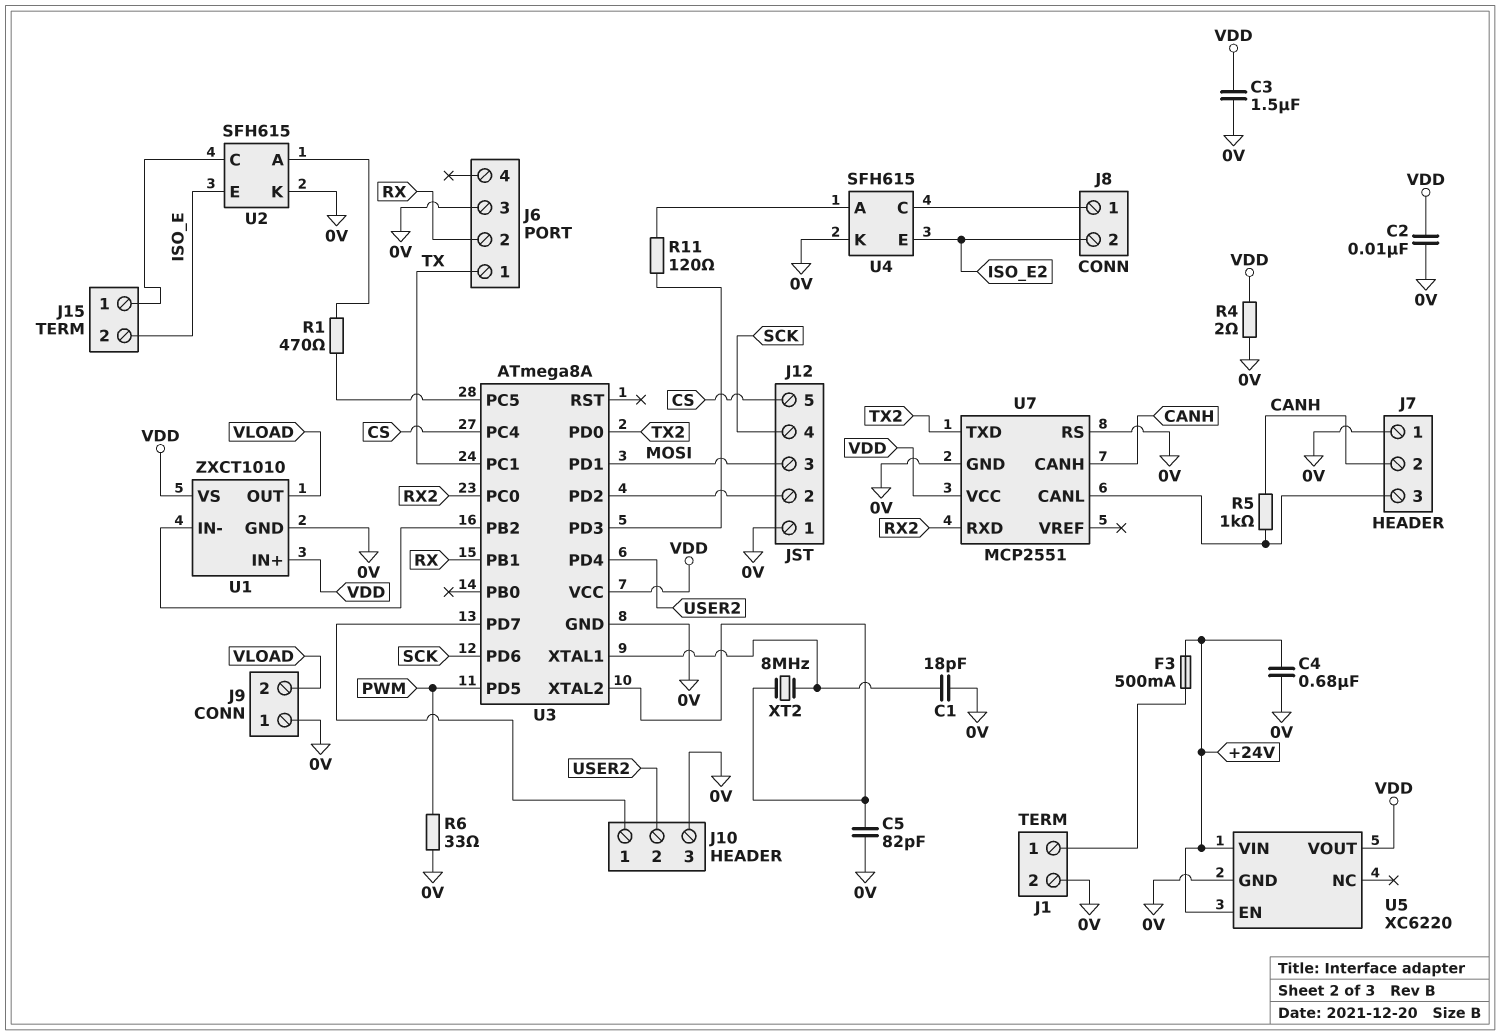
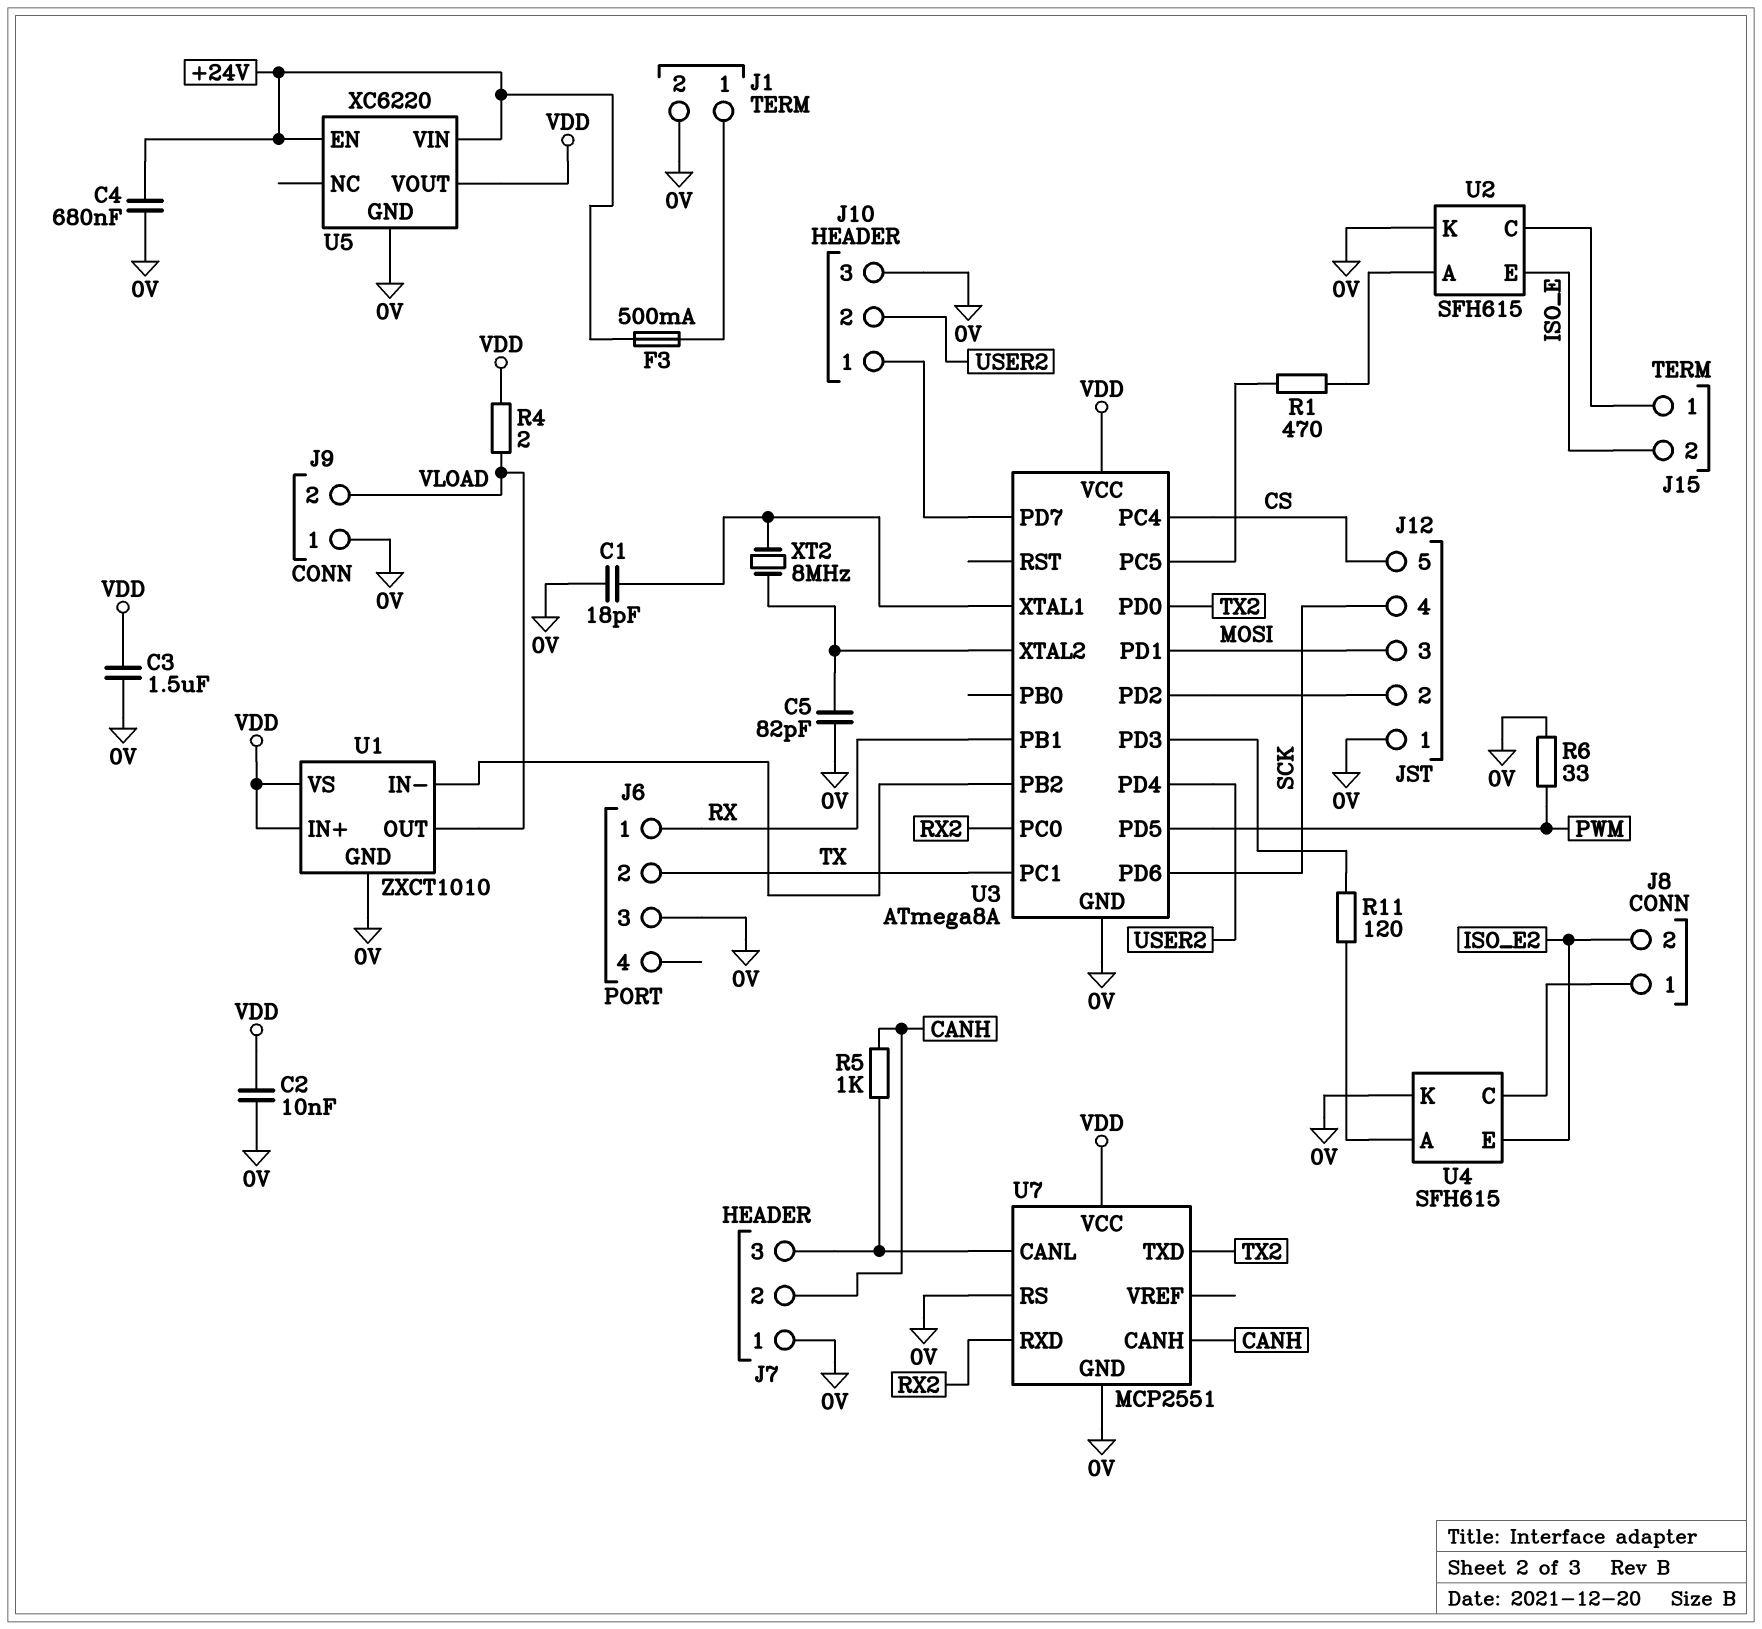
J6 pin 1: TX -> RX
J6 pin 2: RX -> TX
R4: 2 (0V, VDD) -> 2 (VDD, VLOAD)

